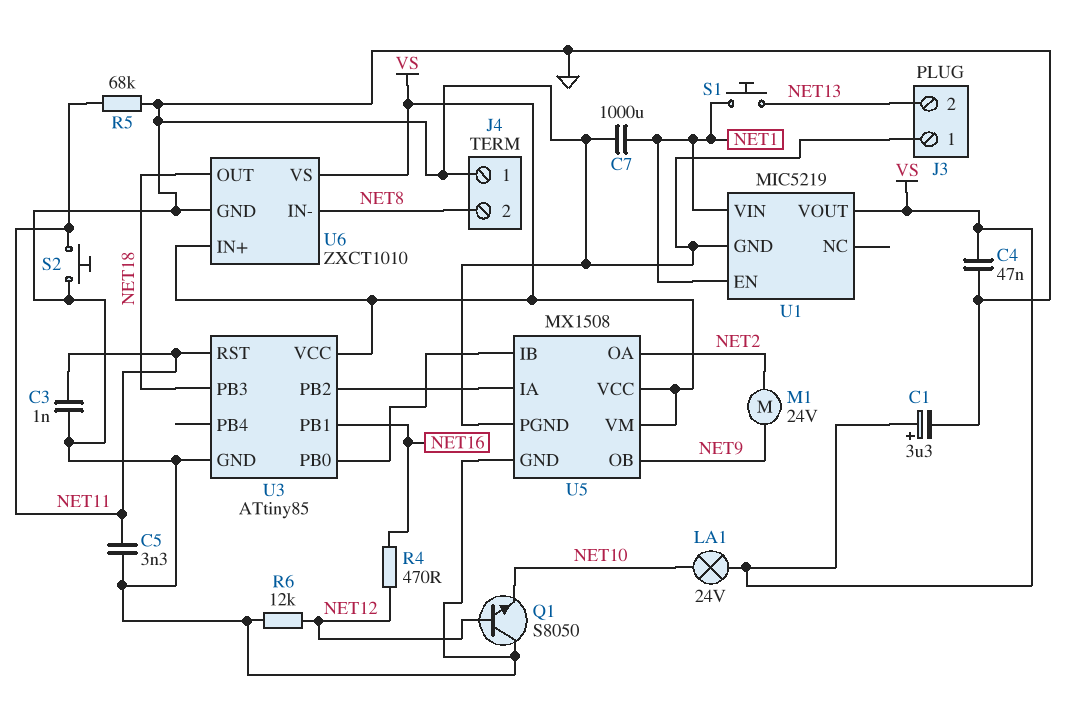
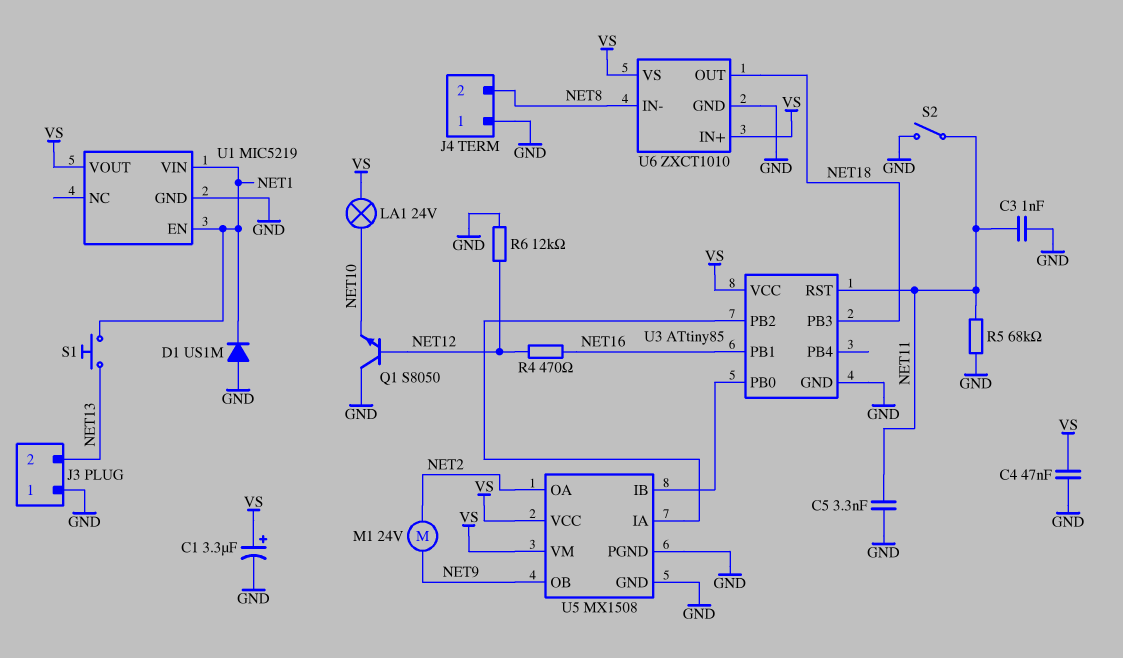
C7: 1000uF (GND, NET1) -> none
D1: none -> diode US1M (A GND, K NET1)
S2: button (GND, NET11) -> switch (GND, NET11)

